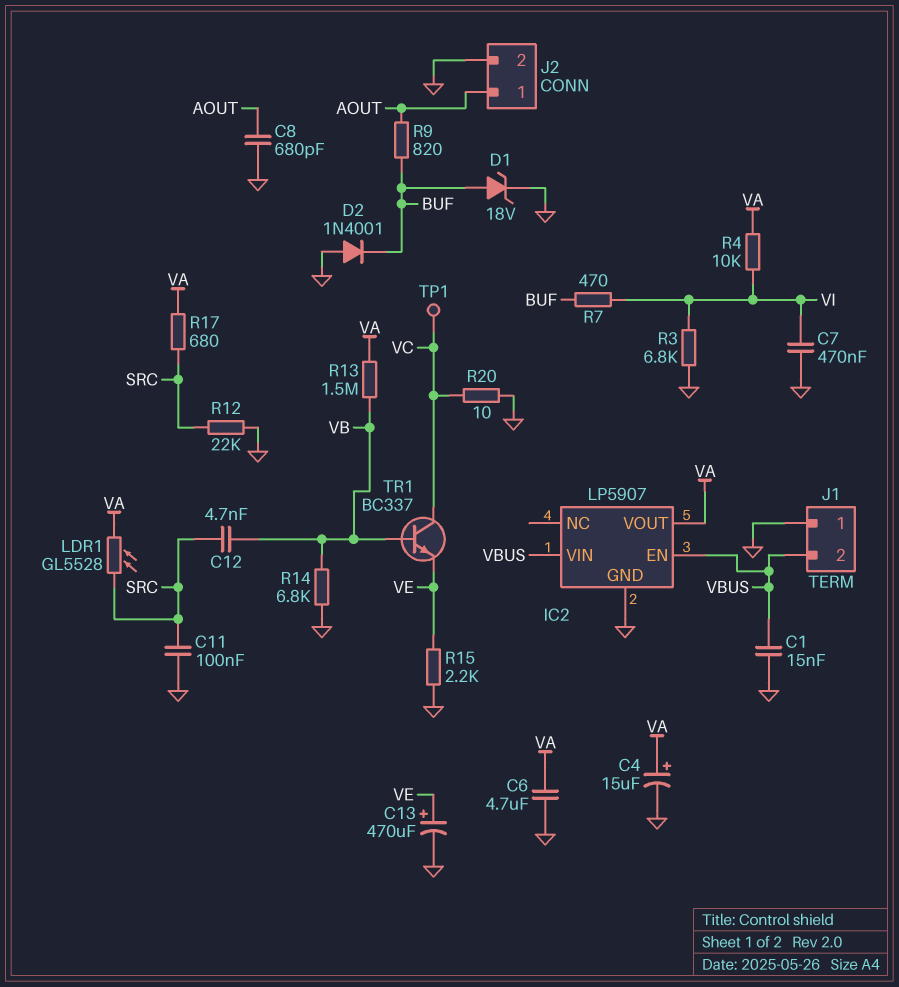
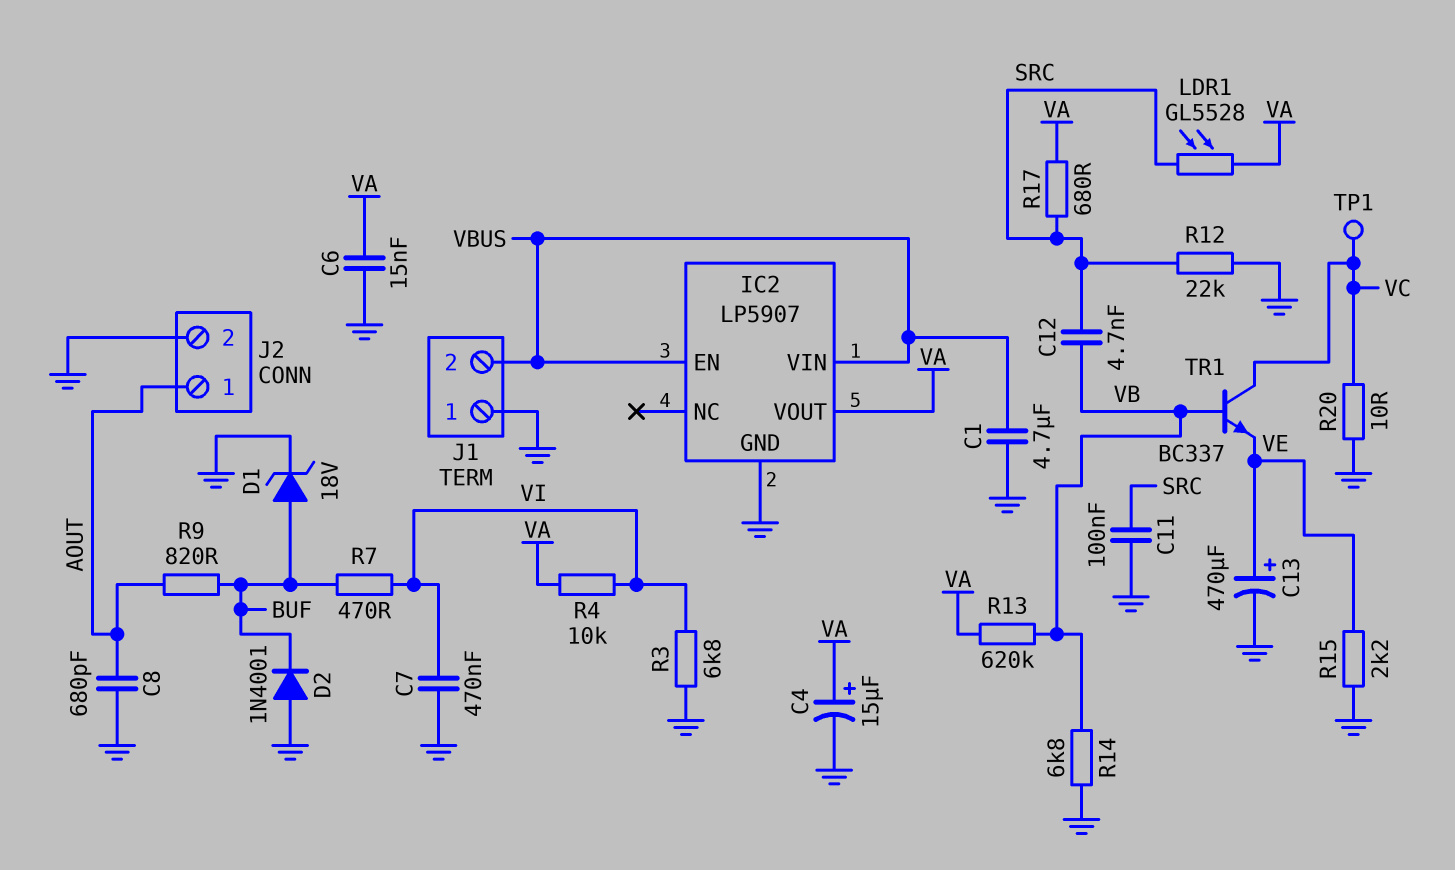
C1: 15nF (GND, VBUS) -> 4.7uF (GND, VBUS)
C6: 4.7uF (GND, VA) -> 15nF (GND, VA)
R13: 1.5M (VA, VB) -> 620k (VA, VB)

